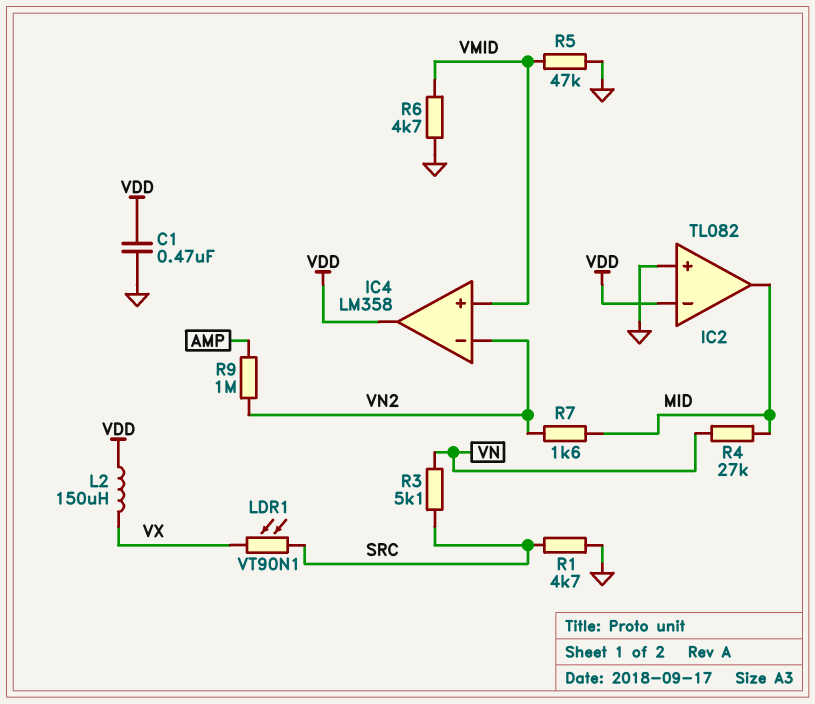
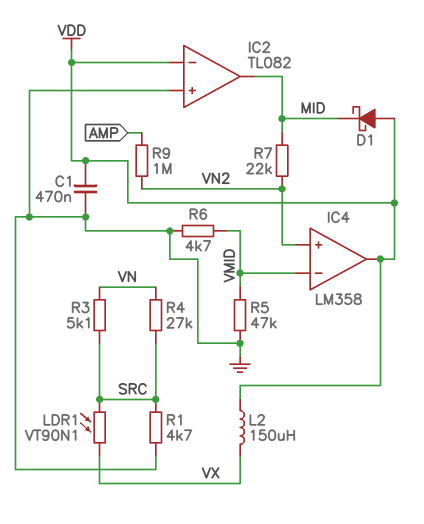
D1: none -> schottky (A VDD, K MID)
IC4 pin in+: VMID -> VN2
IC4 pin in-: VN2 -> VMID
R4: 27k (MID, VN) -> 27k (SRC, VN)
R7: 1.6k (MID, VN2) -> 22k (MID, VN2)

